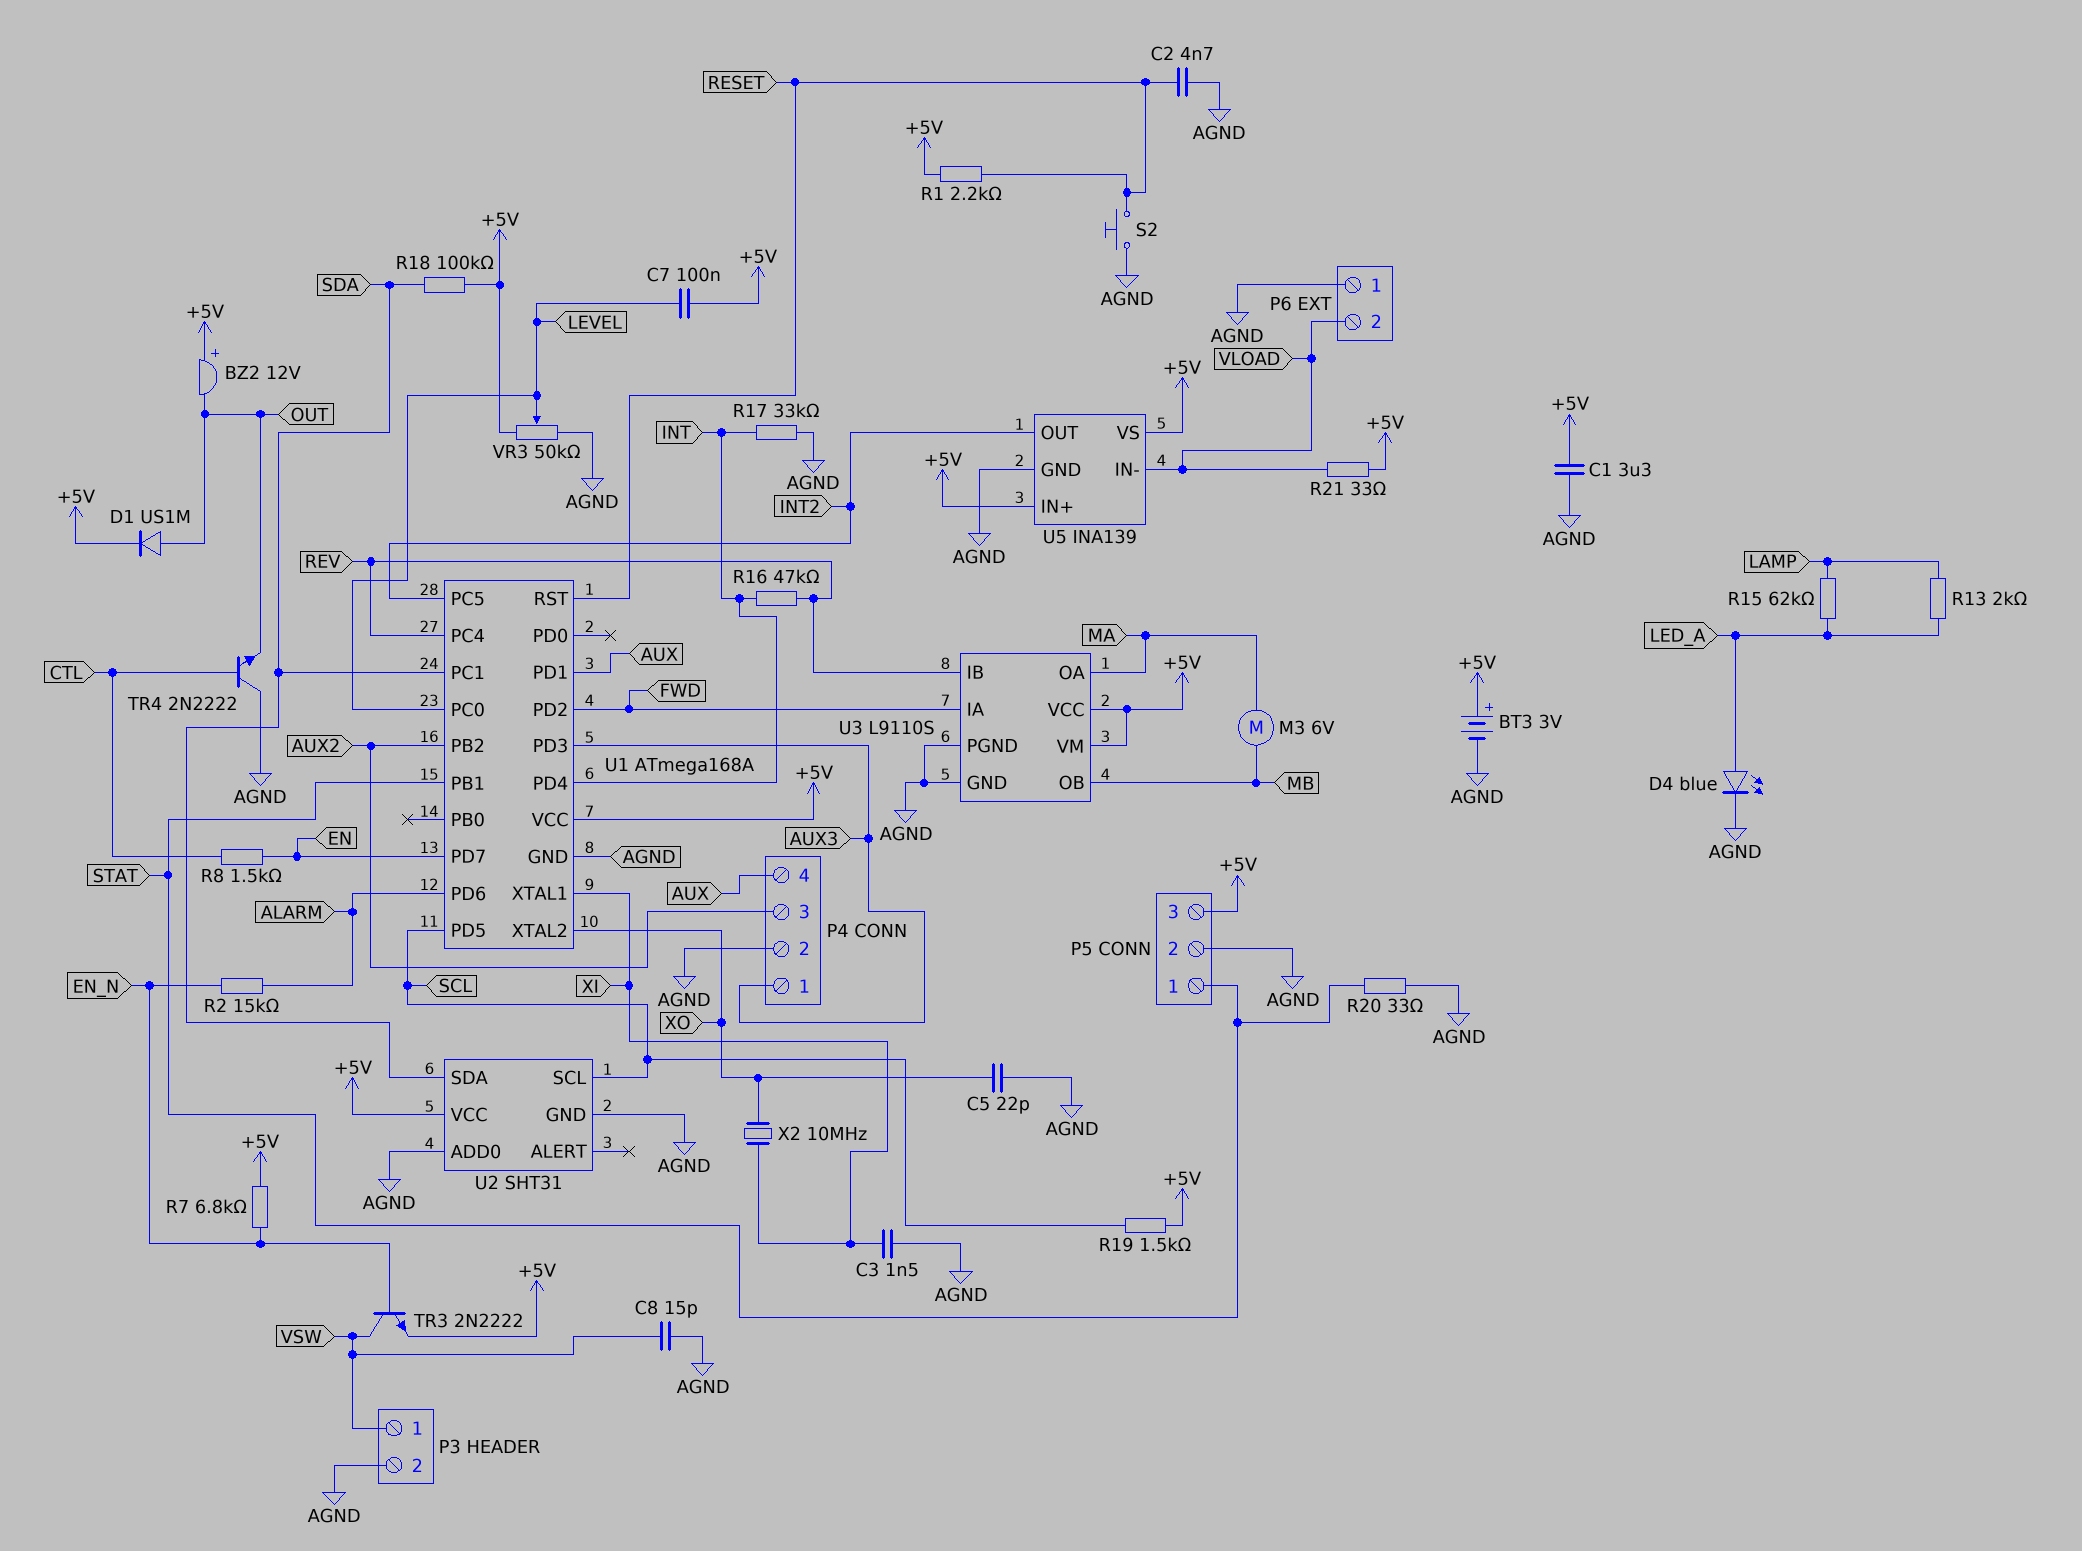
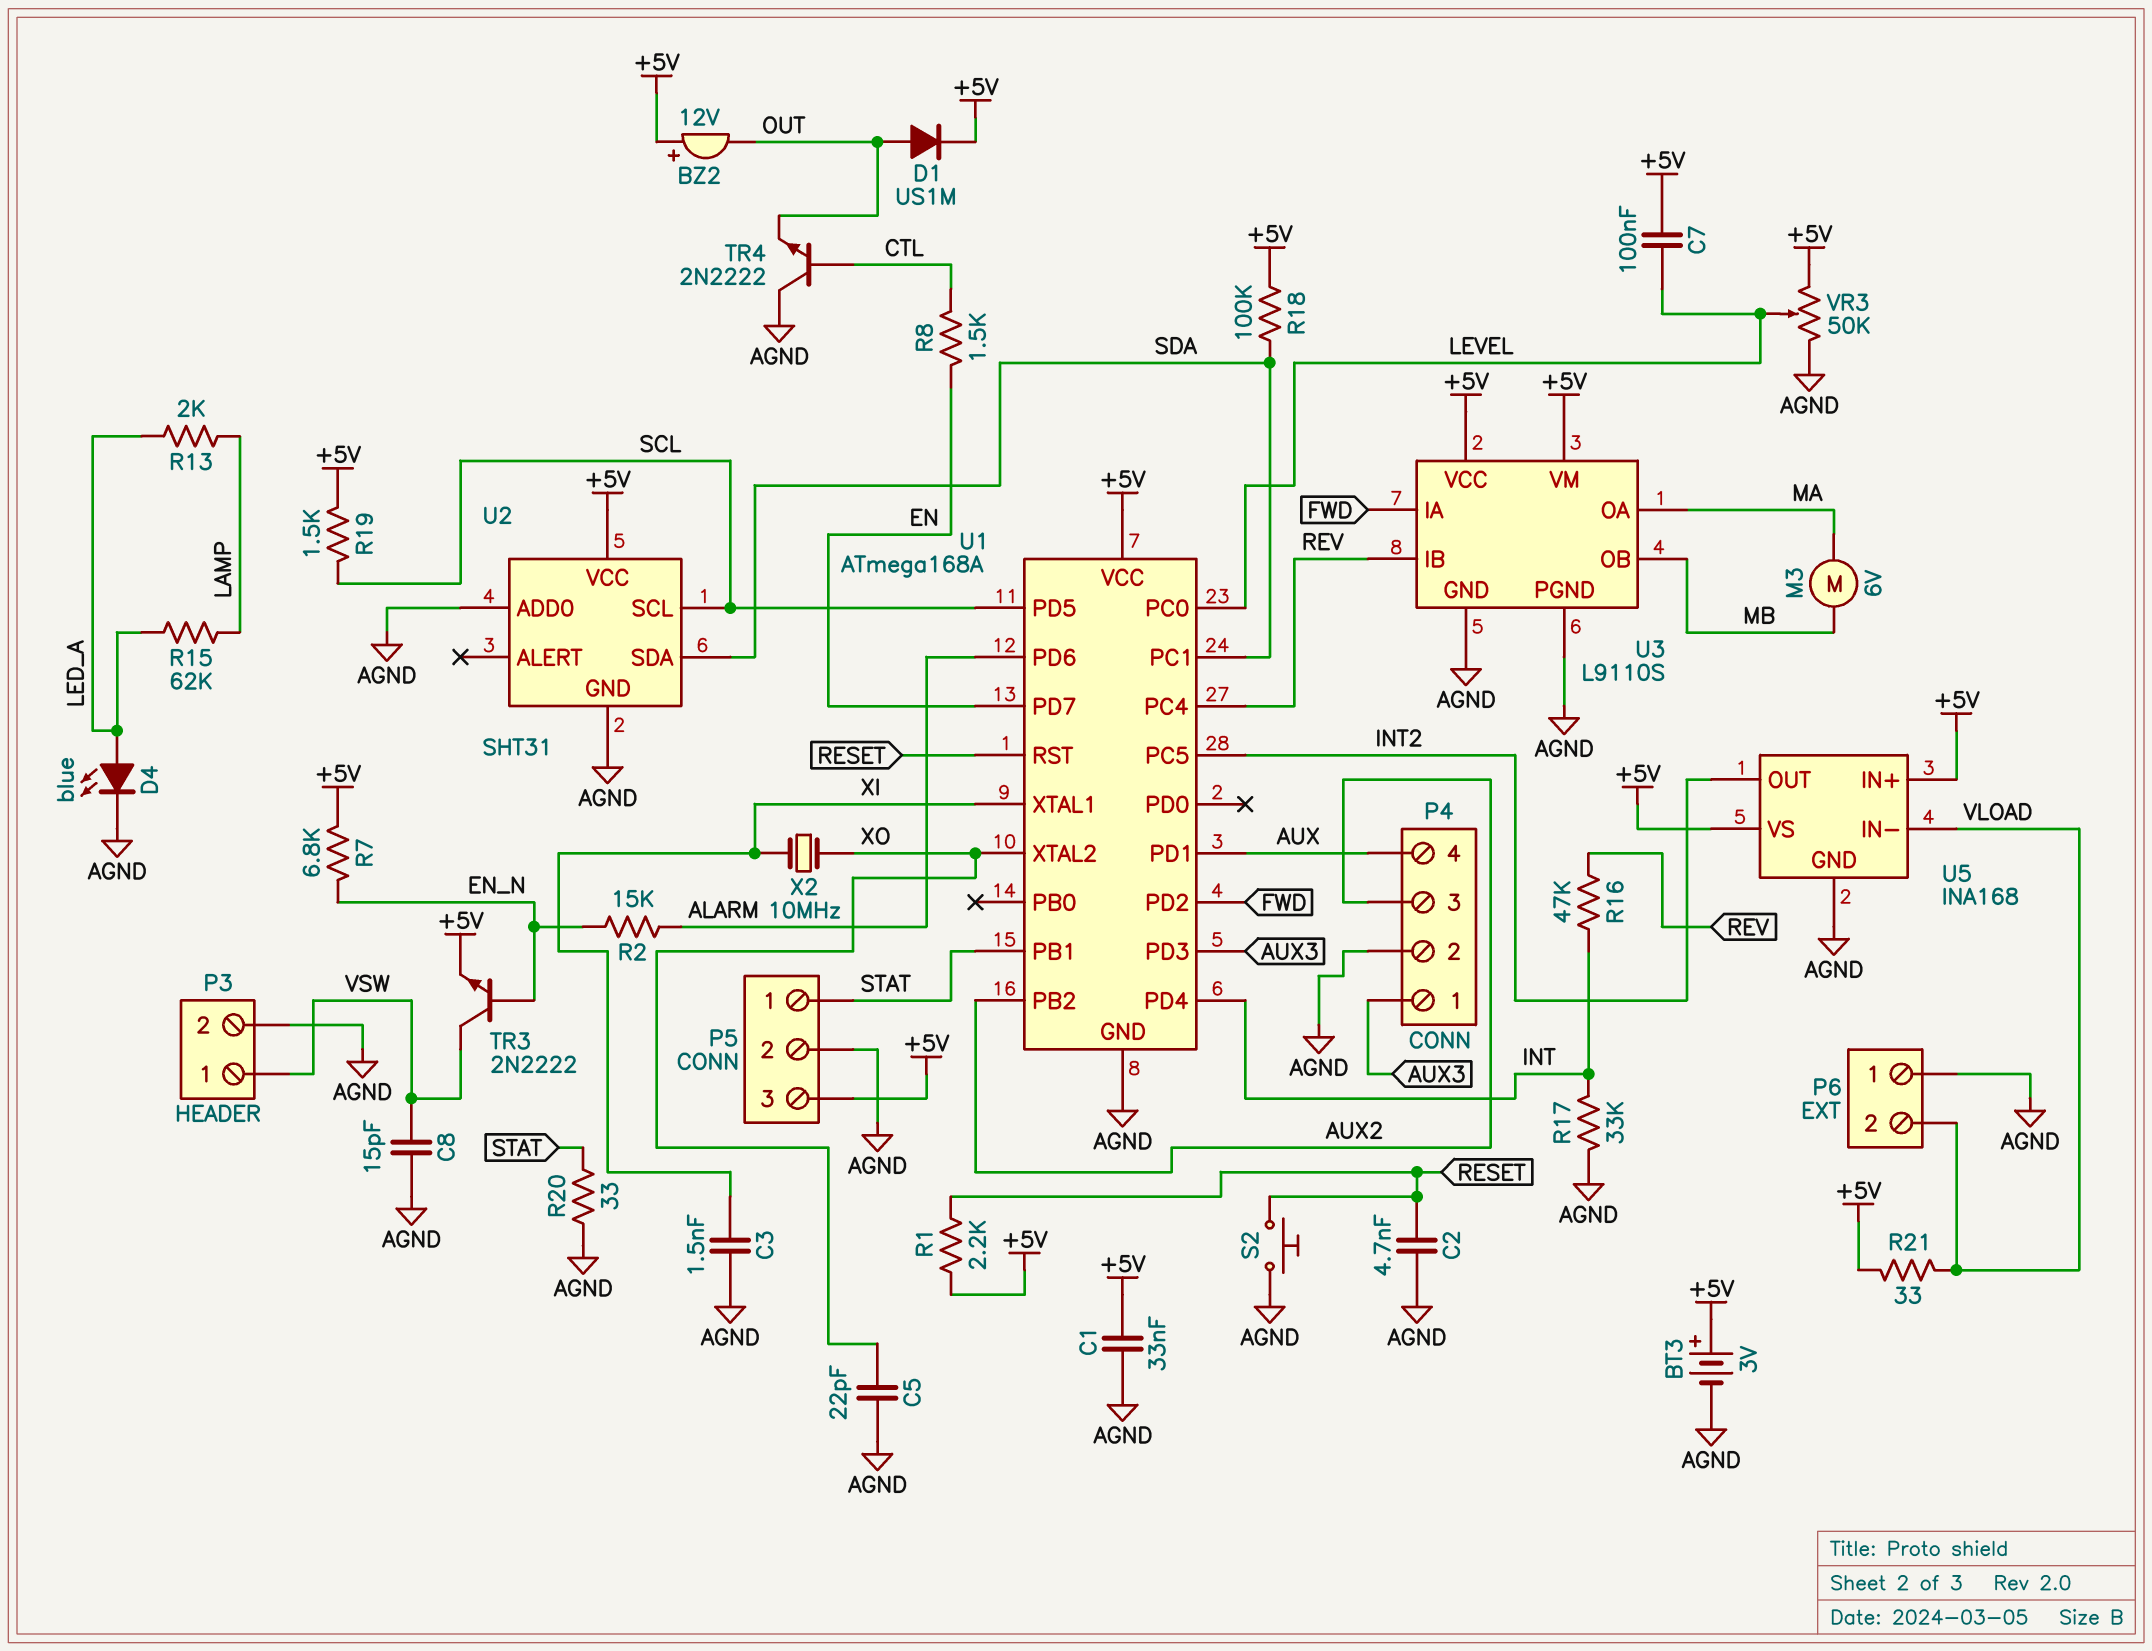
C1: 3.3uF (+5V, AGND) -> 33nF (+5V, AGND)
U5: INA139 -> INA168

